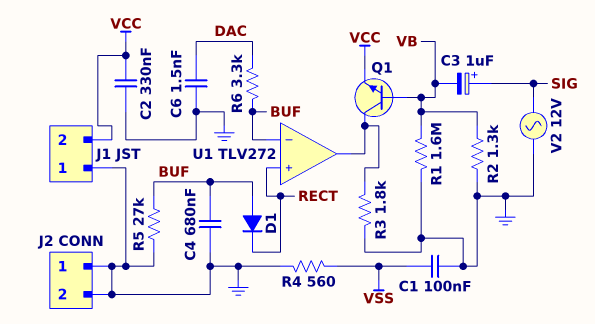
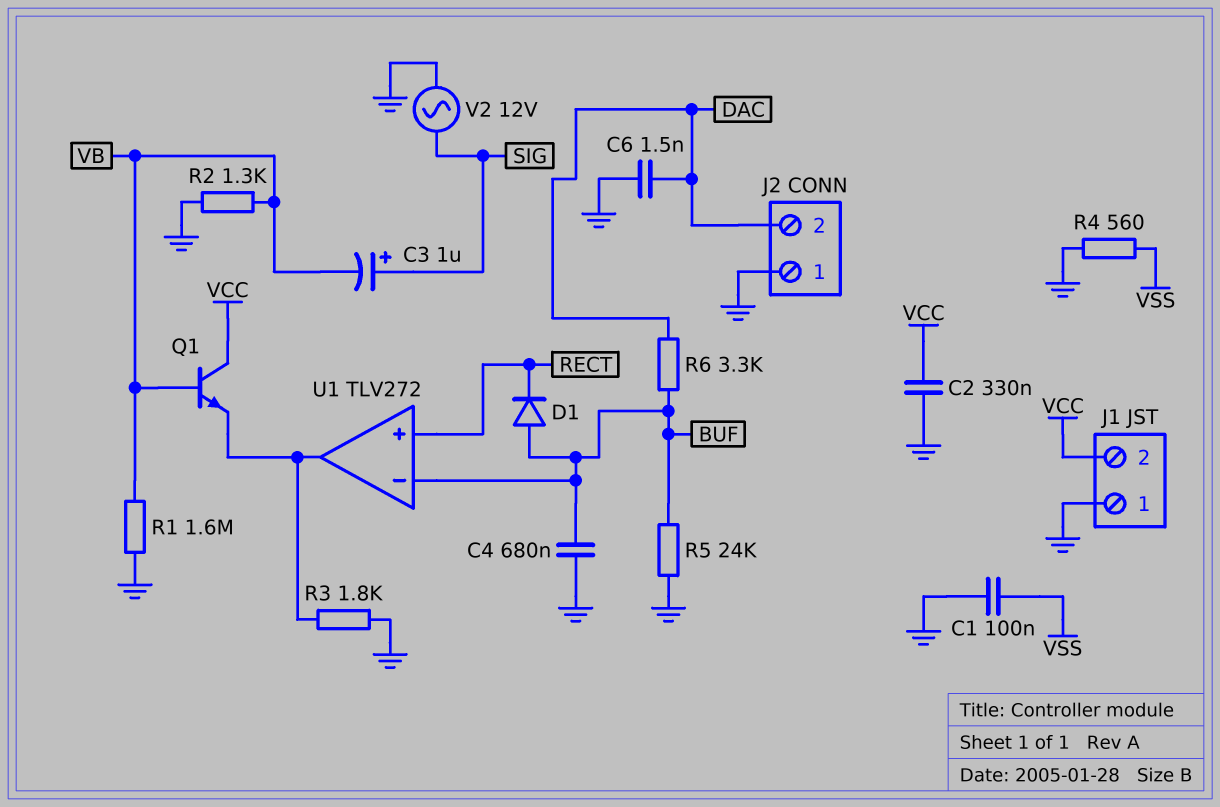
J2 pin 2: GND -> DAC
Q1: NPN (B VB, C U1/out, E VCC) -> NPN (B VB, C VCC, E U1/out)
R5: 27k (BUF, GND) -> 24k (BUF, GND)

